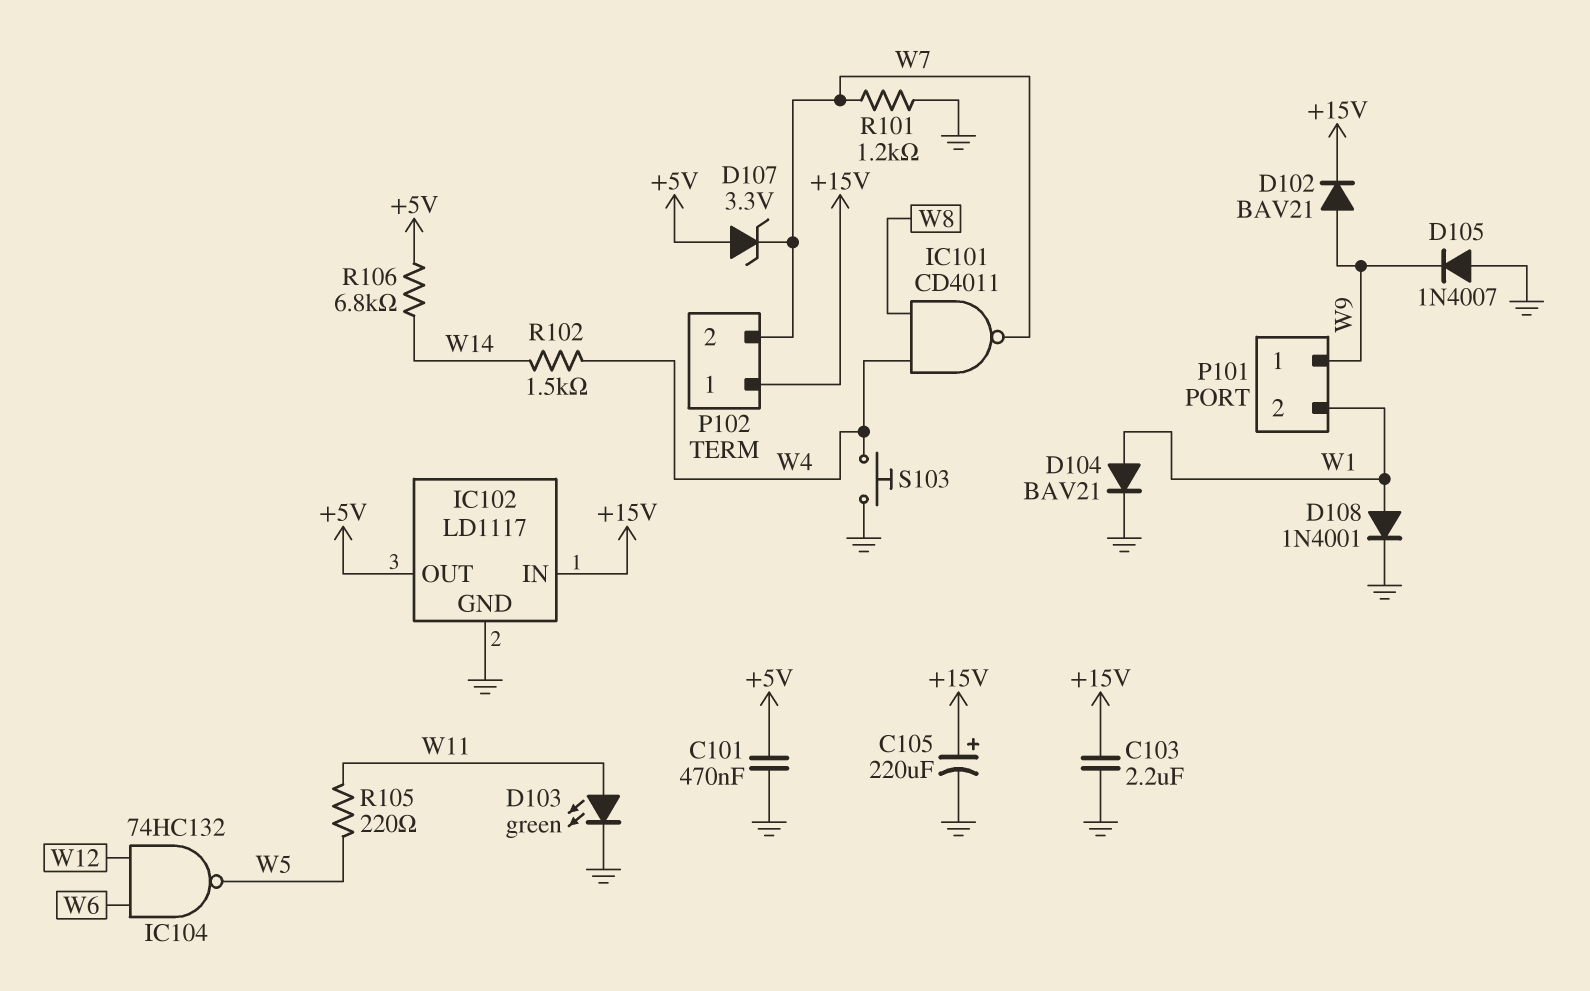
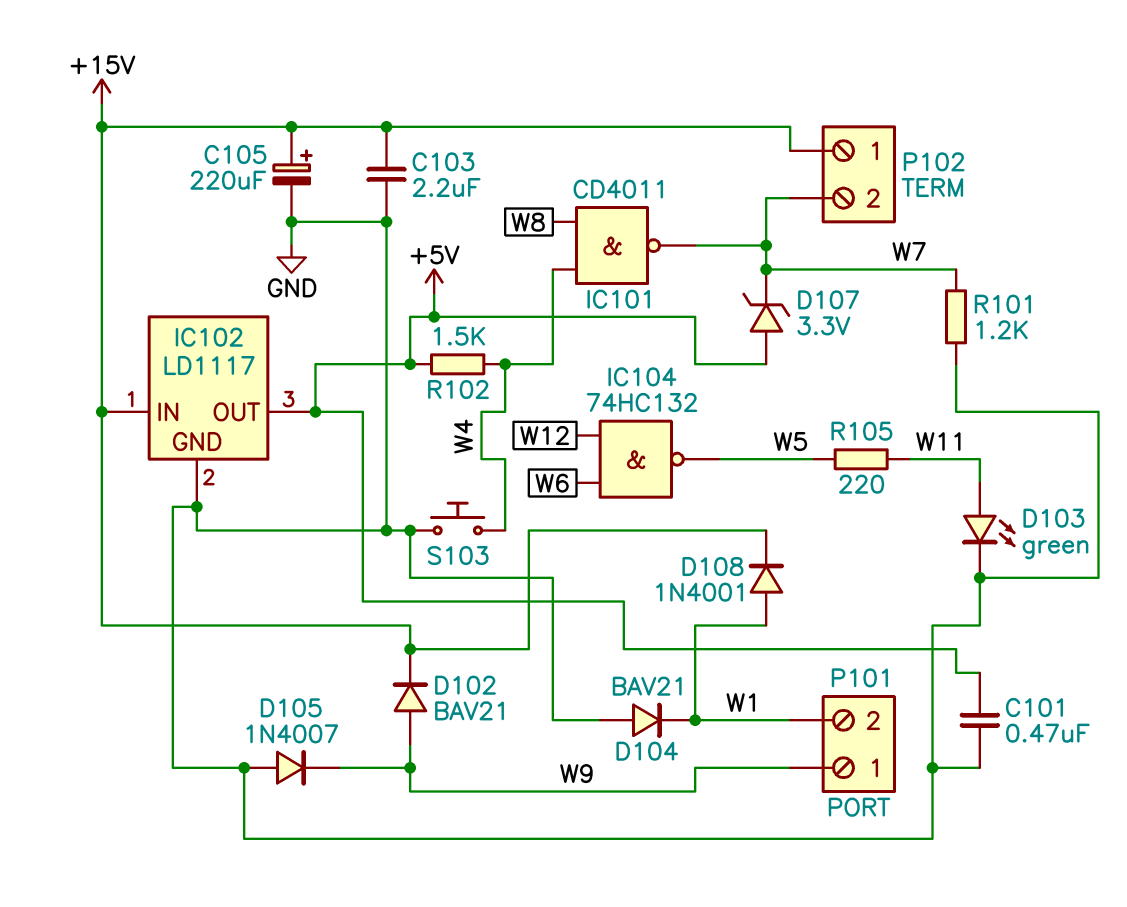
D104: diode BAV21 (A W1, K GND) -> diode BAV21 (A GND, K W1)
D108: diode 1N4001 (A W1, K GND) -> diode 1N4001 (A W1, K +15V)
R102: 1.5k (W4, W14) -> 1.5k (+5V, W4)
R106: 6.8k (+5V, W14) -> none

